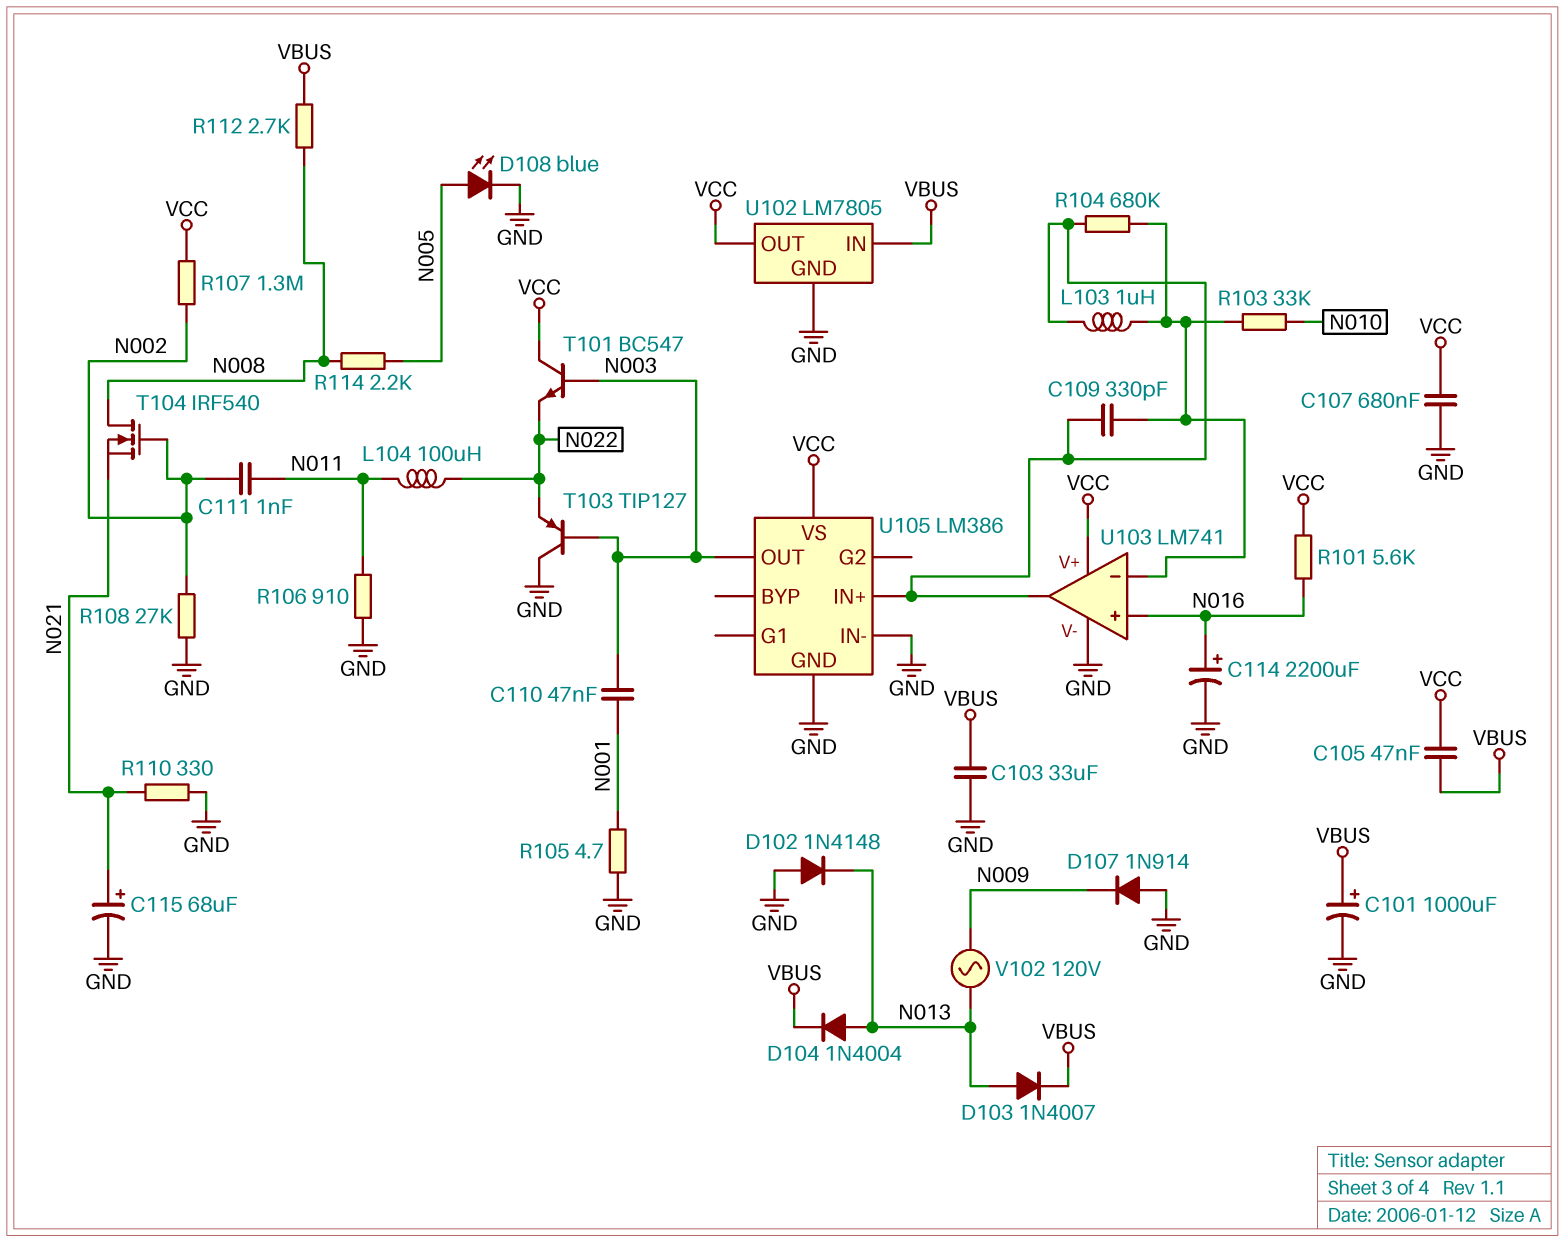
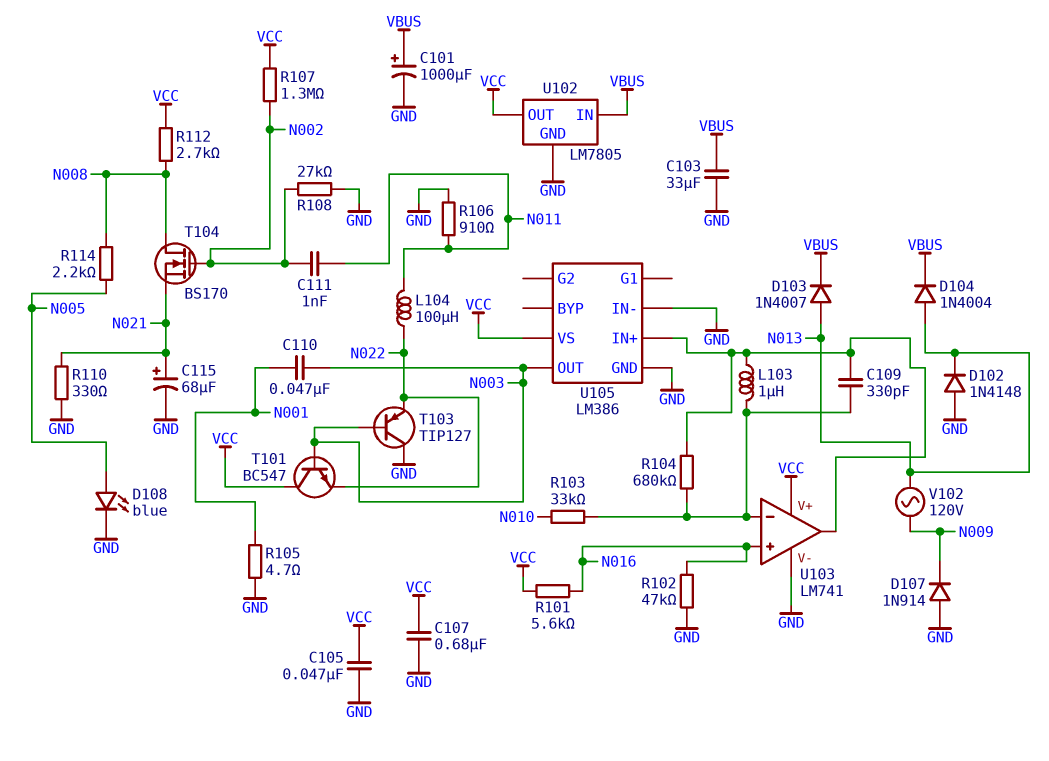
C105: 47nF (VBUS, VCC) -> 47nF (GND, VCC)
C114: 2200uF (plus N016, minus GND) -> none
R102: none -> 47k (GND, N016)
R112: 2.7k (N008, VBUS) -> 2.7k (N008, VCC)
T104: NMOS IRF540 (G N002, D N008, S N021) -> NMOS BS170 (G N002, D N008, S N021)

